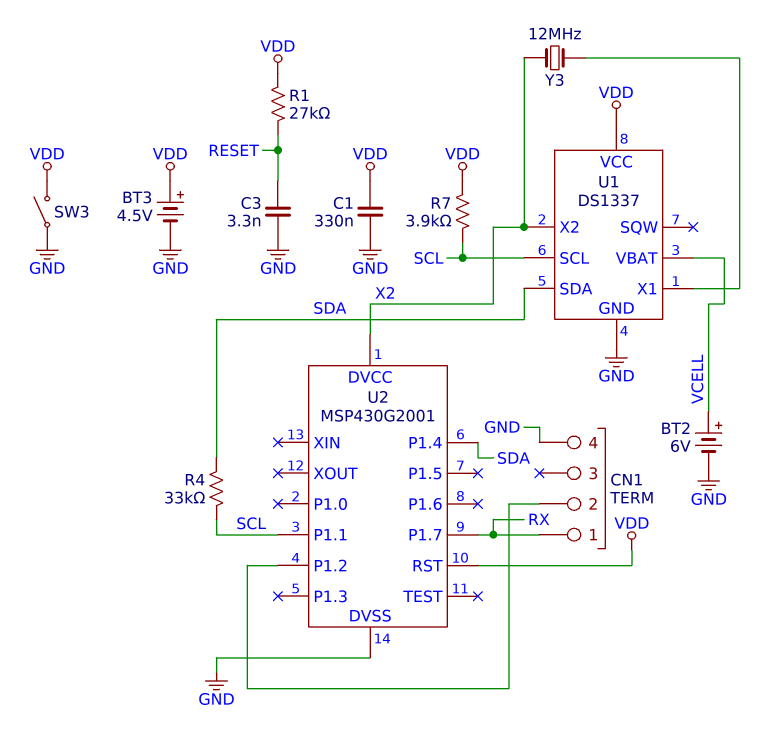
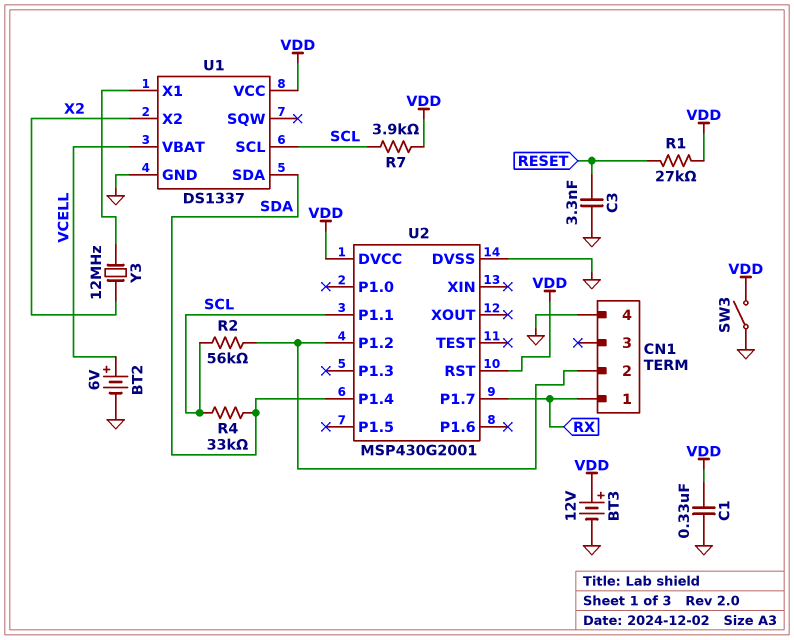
BT3: 4.5V (plus VDD, minus GND) -> 12V (plus VDD, minus GND)
R2: none -> 56k (CN1/2, SCL)
U2 pin DVCC: X2 -> VDD

